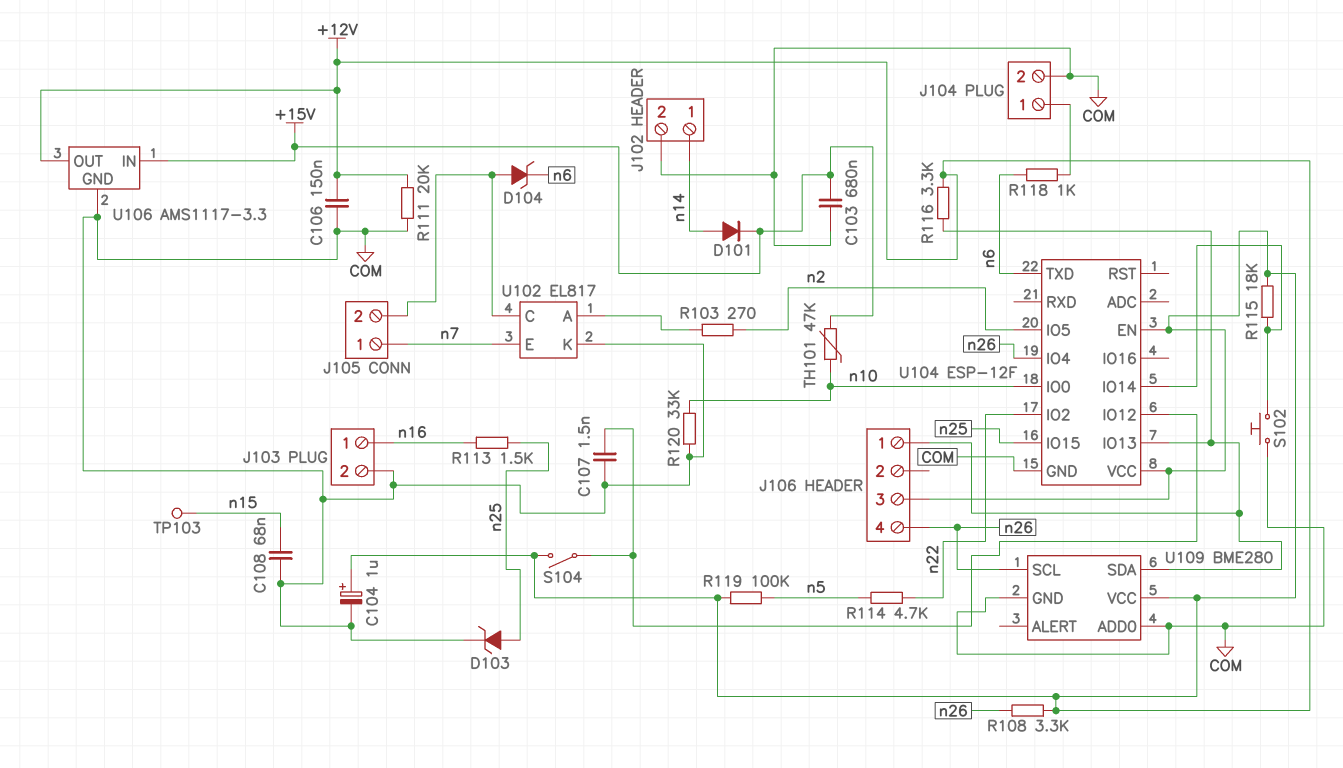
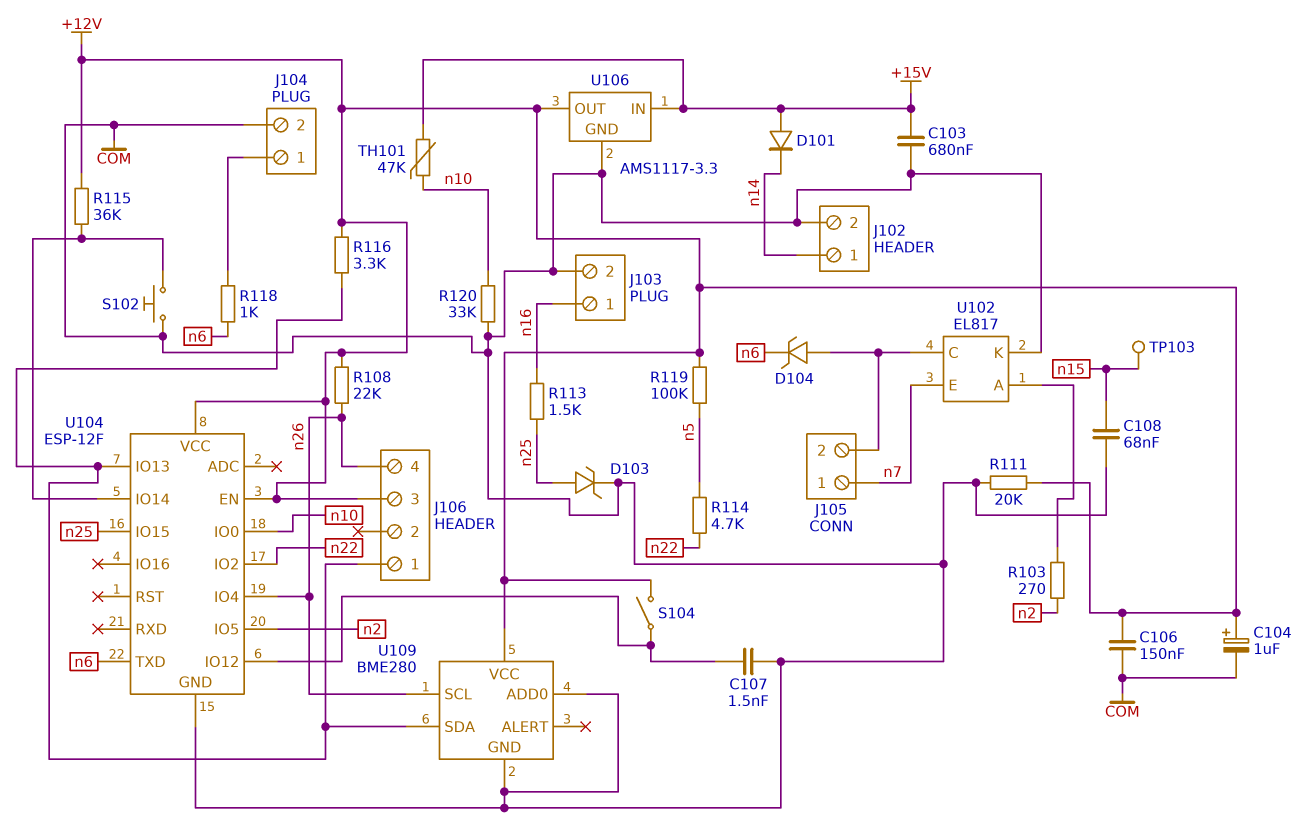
D101: diode (A n14, K +15V) -> diode (A +15V, K n14)
R108: 3.3k (+12V, n26) -> 22k (+12V, n26)
R115: 18k (+12V, U104/IO14) -> 36k (+12V, U104/IO14)

